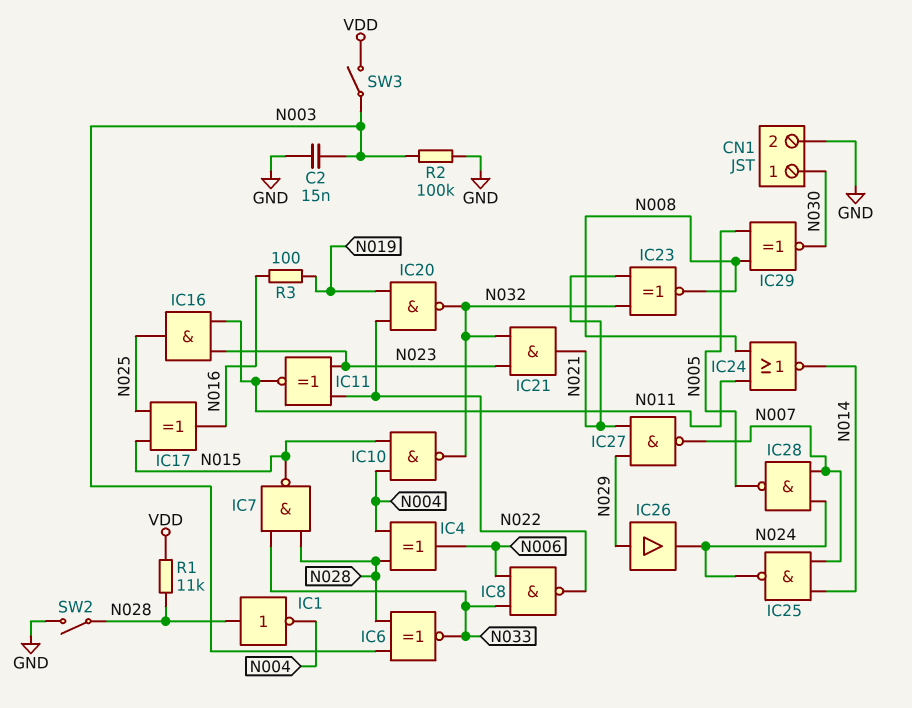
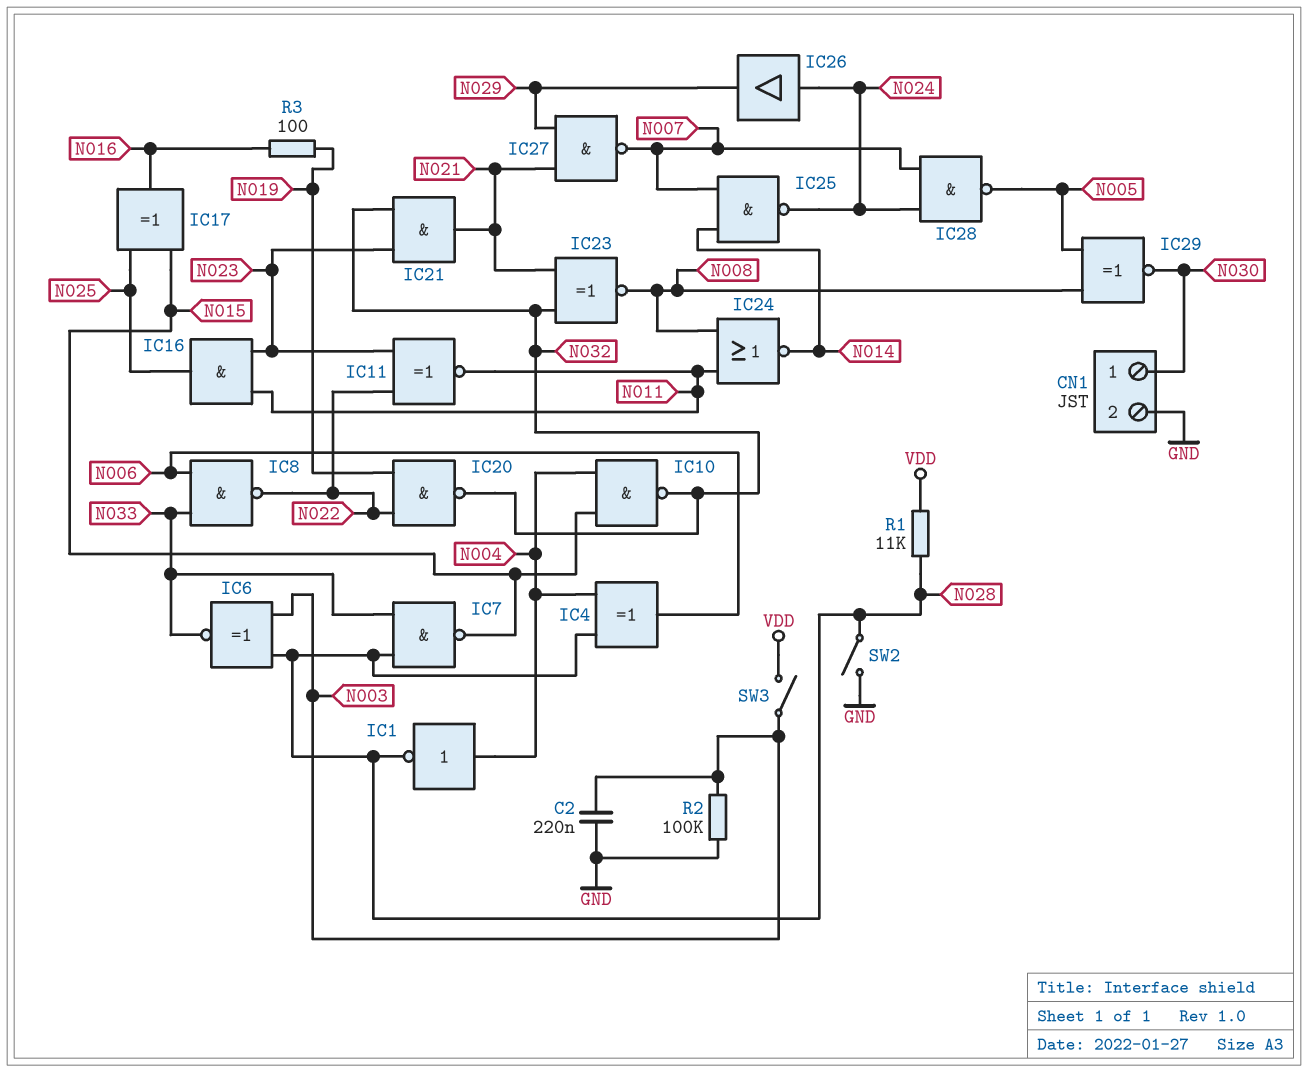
C2: 15nF (GND, N003) -> 220nF (GND, N003)
IC1: NOT (in N028, out N004) -> NOT (in N004, out N028)
IC26: buffer (in N029, out N024) -> buffer (in N024, out N029)

